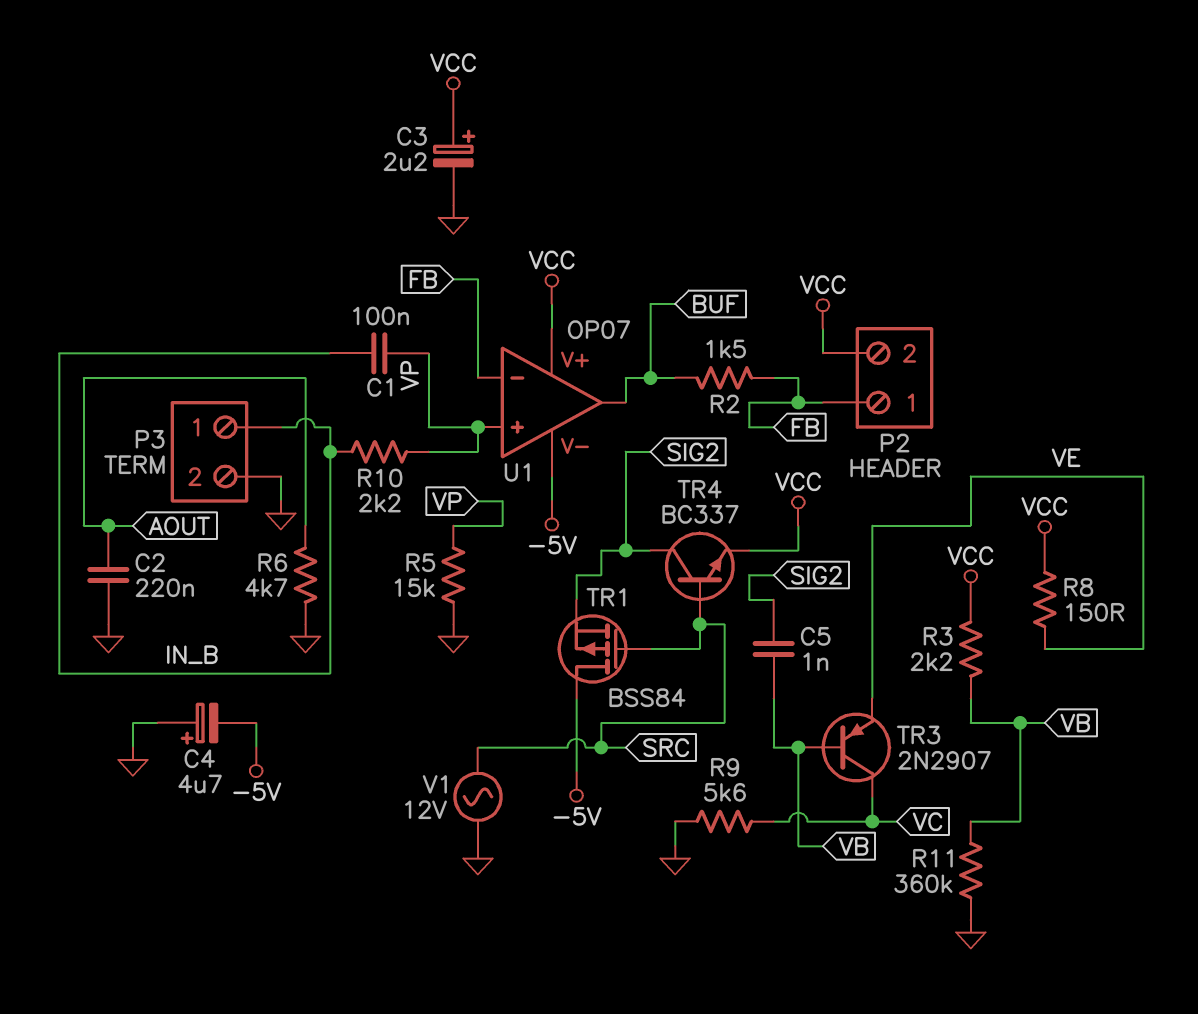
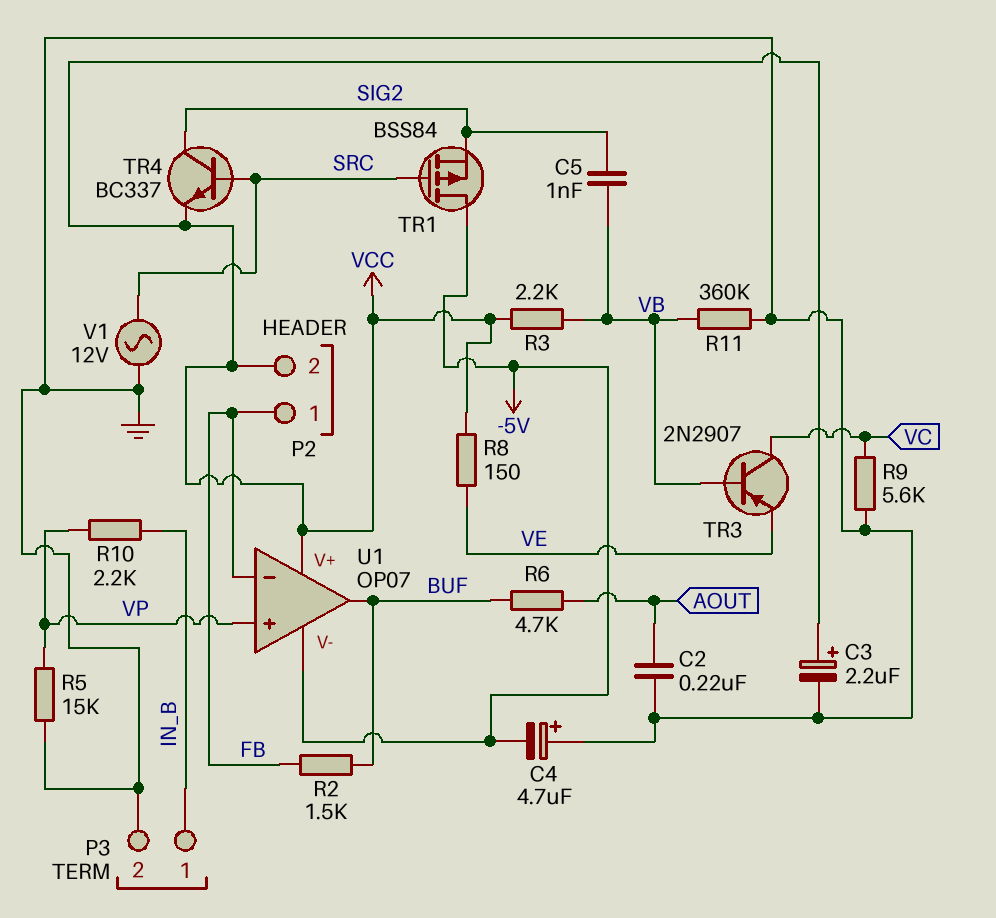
C1: 100nF (IN_B, VP) -> none
R6: 4.7k (AOUT, GND) -> 4.7k (AOUT, BUF)

